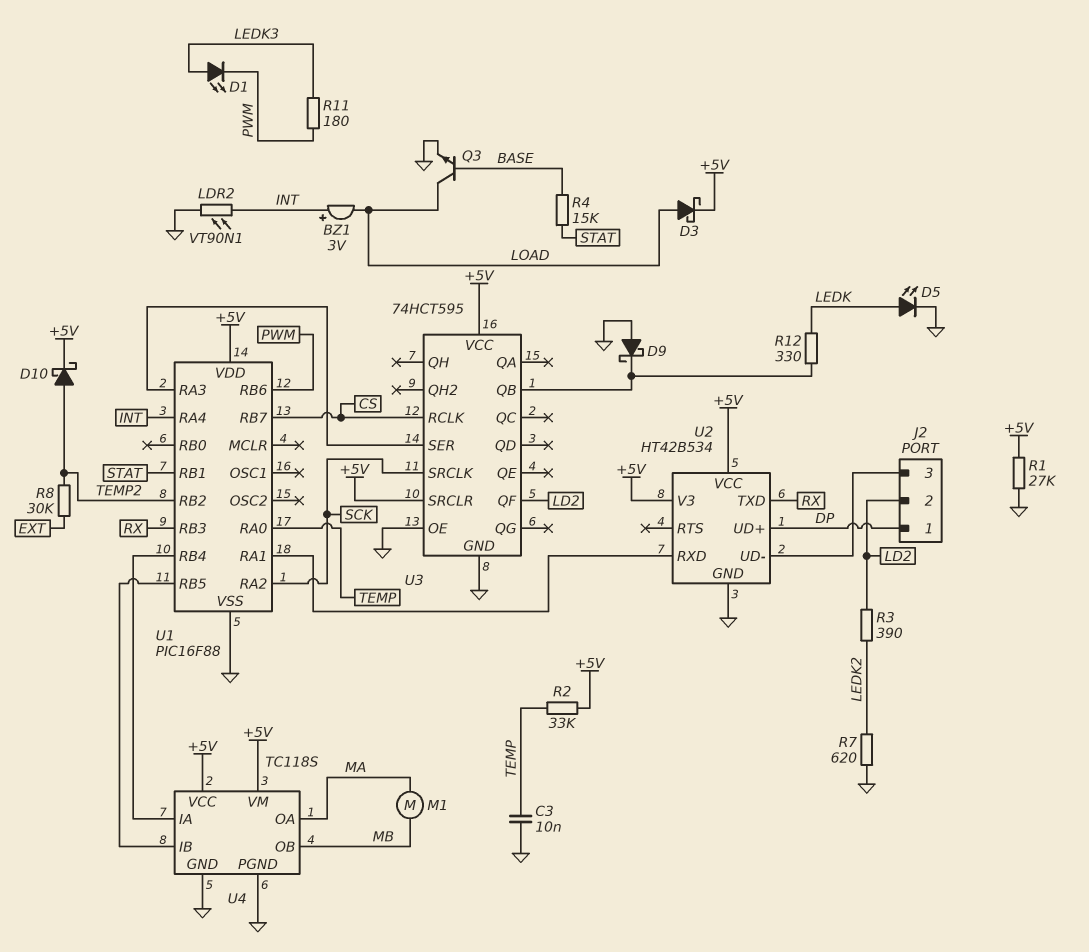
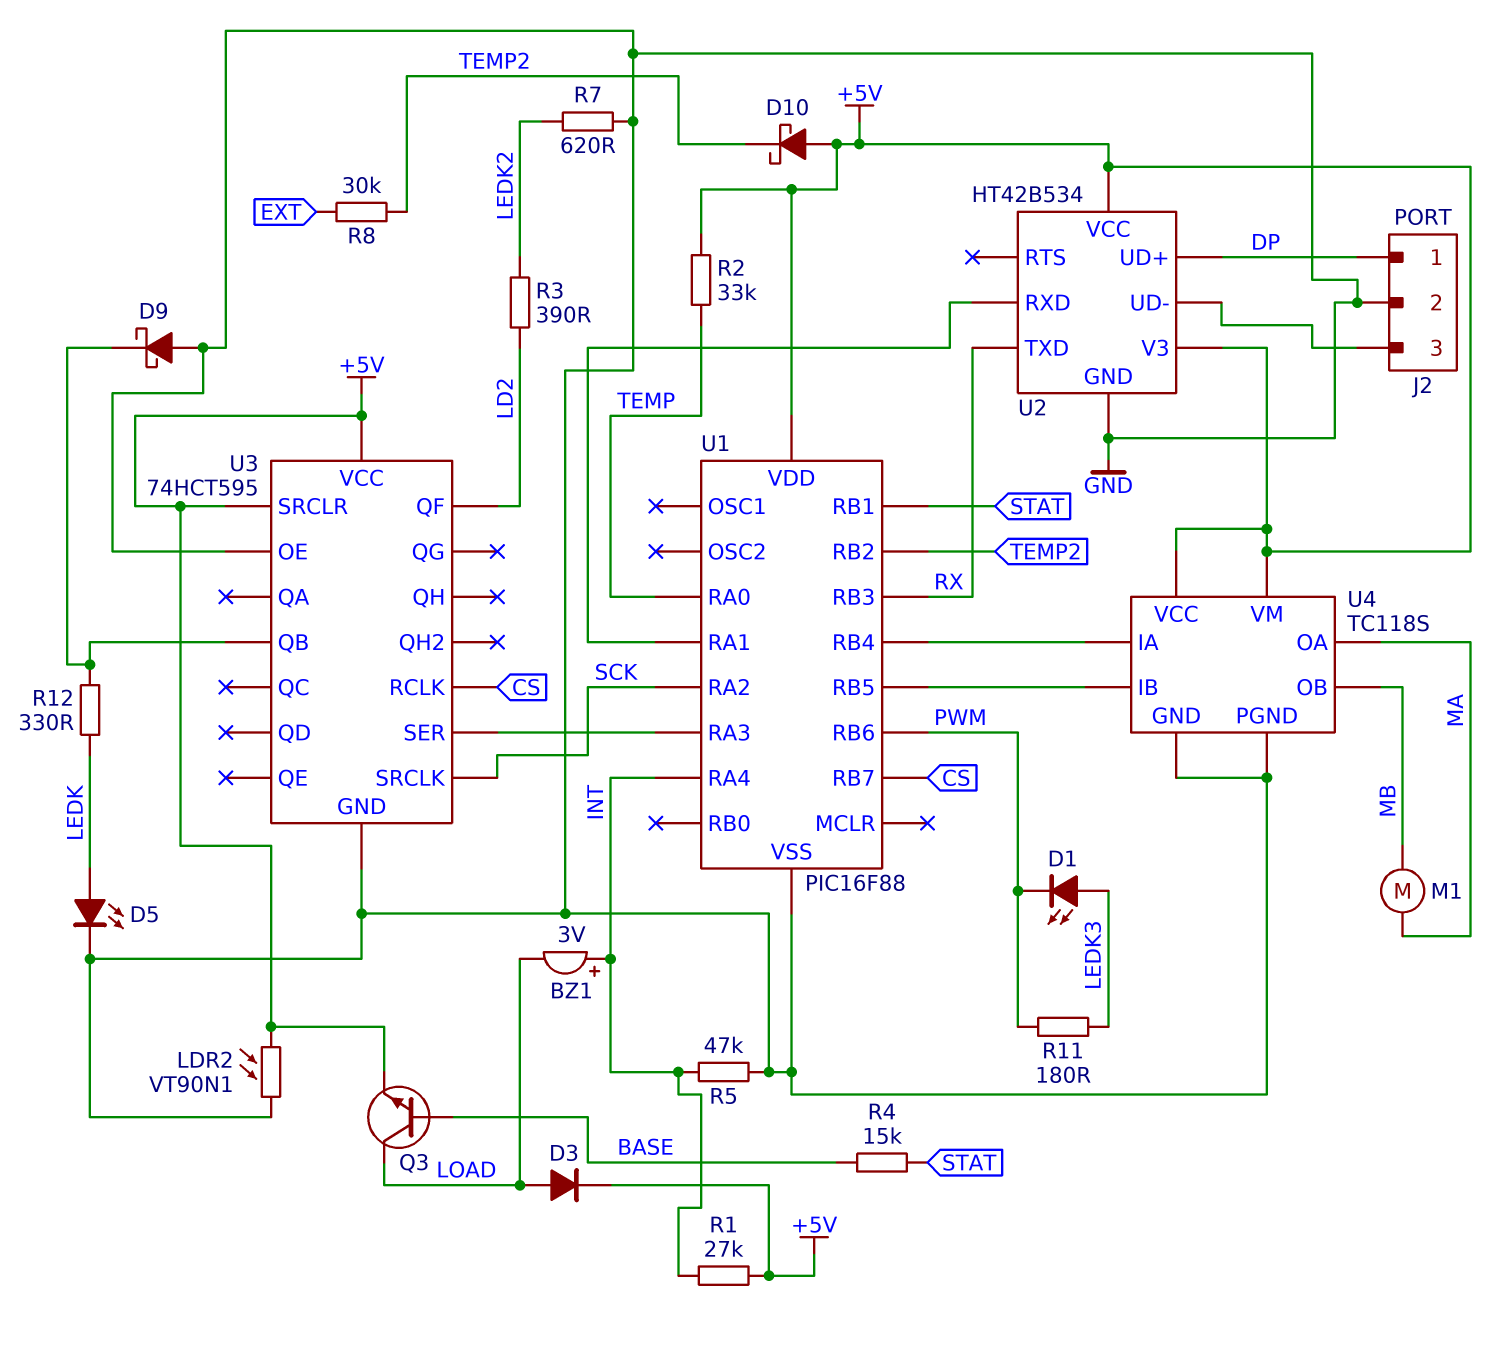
C3: 10nF (GND, TEMP) -> none
D3: schottky (A LOAD, K +5V) -> diode (A LOAD, K +5V)
D10: schottky (A TEMP2, K +5V) -> schottky (A +5V, K TEMP2)
J2 pin 2: LD2 -> GND
LDR2: VT90N1 (GND, INT) -> VT90N1 (+5V, GND)
Q3: NPN (B BASE, C LOAD, E GND) -> NPN (B BASE, C LOAD, E +5V)
R1: 27k (+5V, GND) -> 27k (+5V, INT)
R5: none -> 47k (GND, INT)

